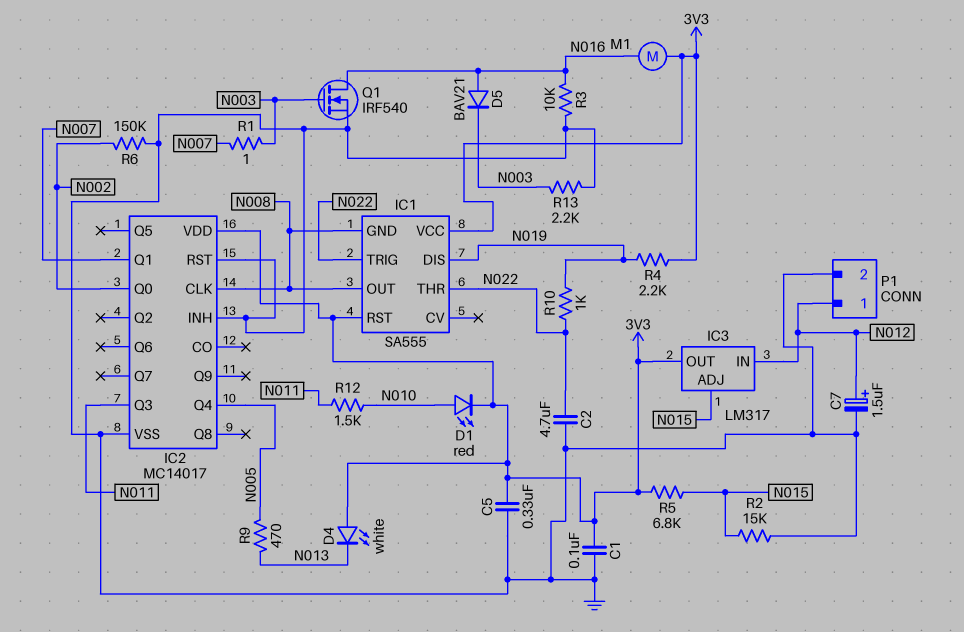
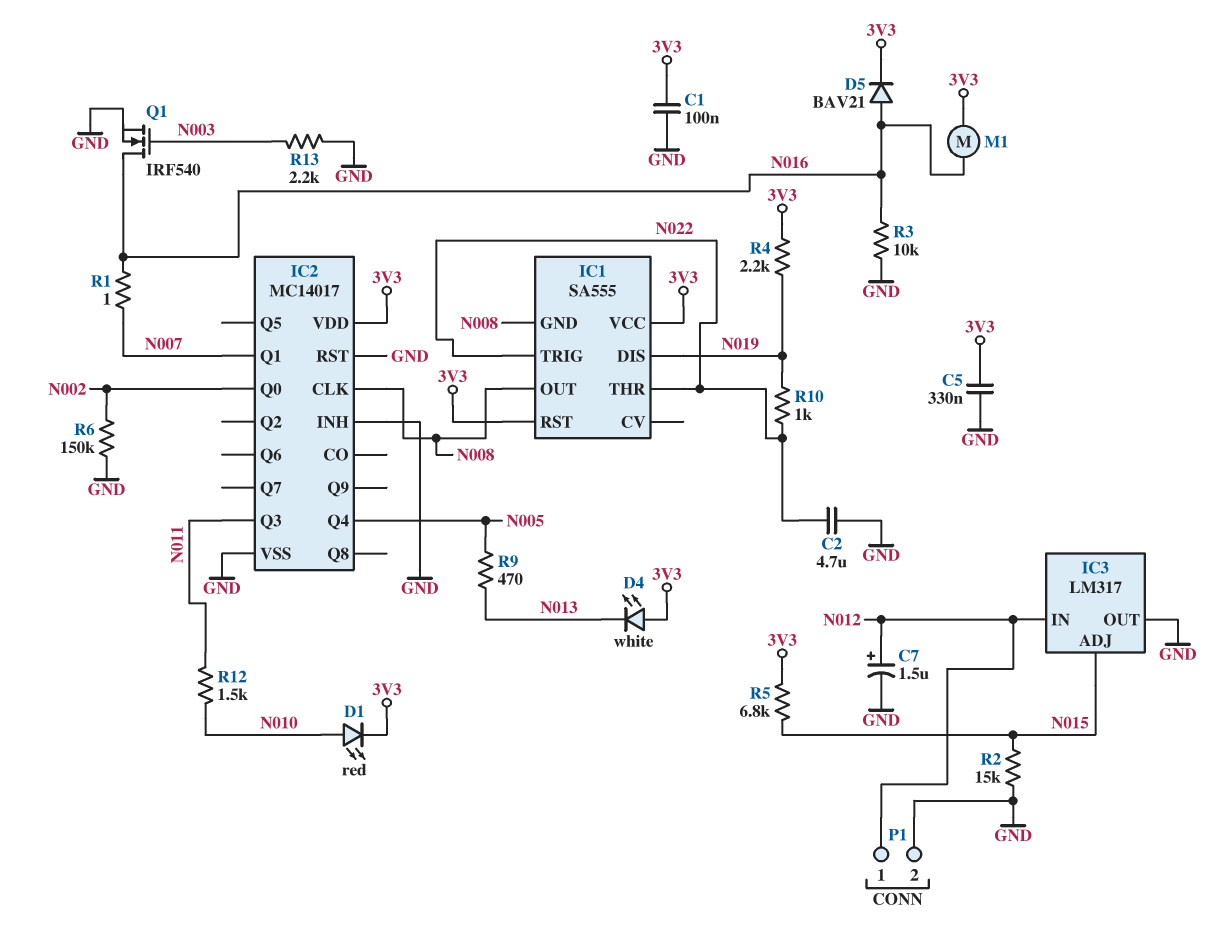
D5: diode BAV21 (A N016, K N003) -> diode BAV21 (A N016, K 3V3)
IC3 pin OUT: 3V3 -> GND
R1: 1 (N003, N007) -> 1 (N007, N016)

